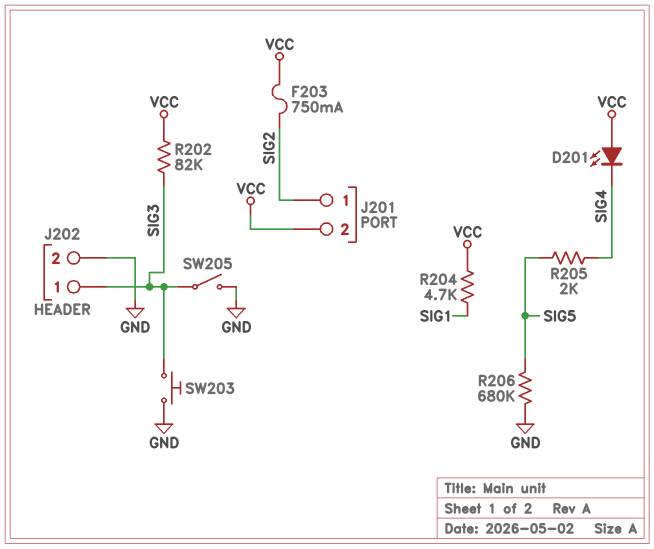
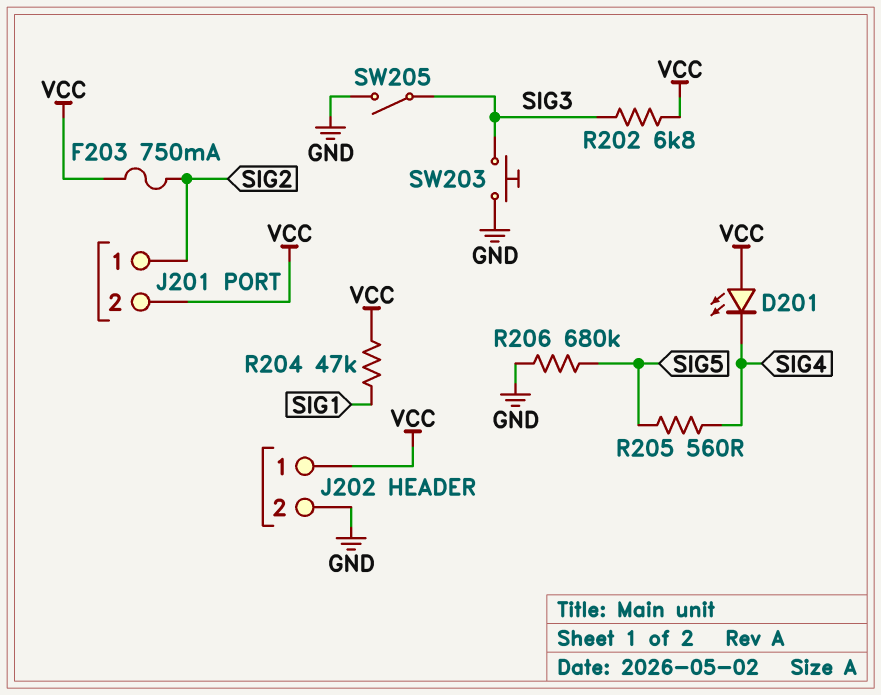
J202 pin 1: SIG3 -> VCC
R202: 82k (SIG3, VCC) -> 6.8k (SIG3, VCC)
R204: 4.7k (SIG1, VCC) -> 47k (SIG1, VCC)
R205: 2k (SIG4, SIG5) -> 560 (SIG4, SIG5)

